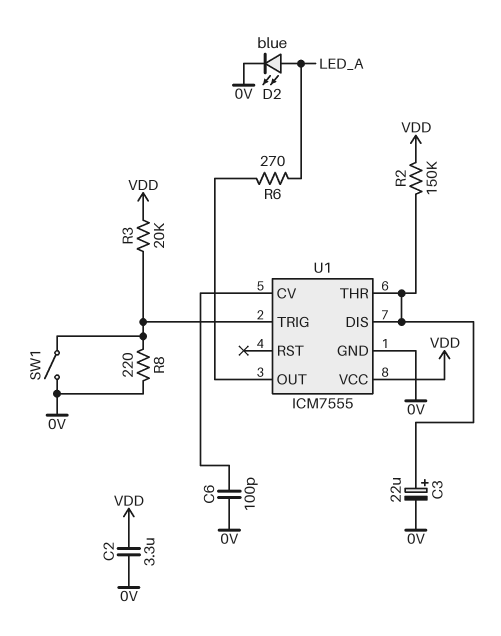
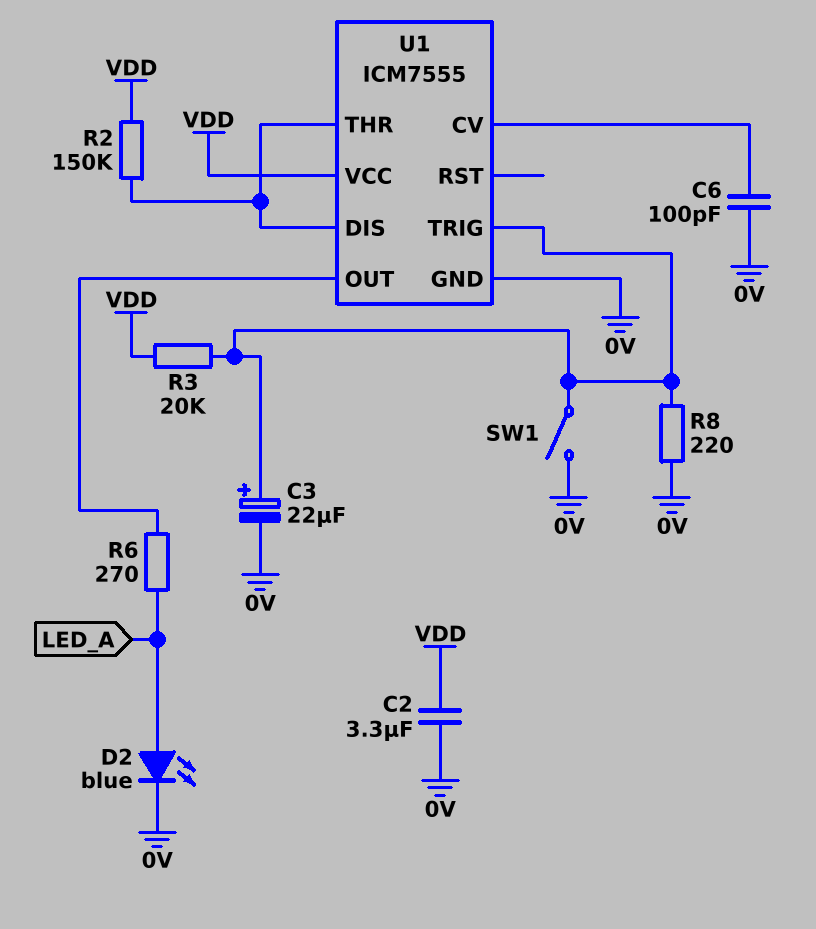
C3: 22uF (plus U1/DIS, minus 0V) -> 22uF (plus U1/TRIG, minus 0V)

